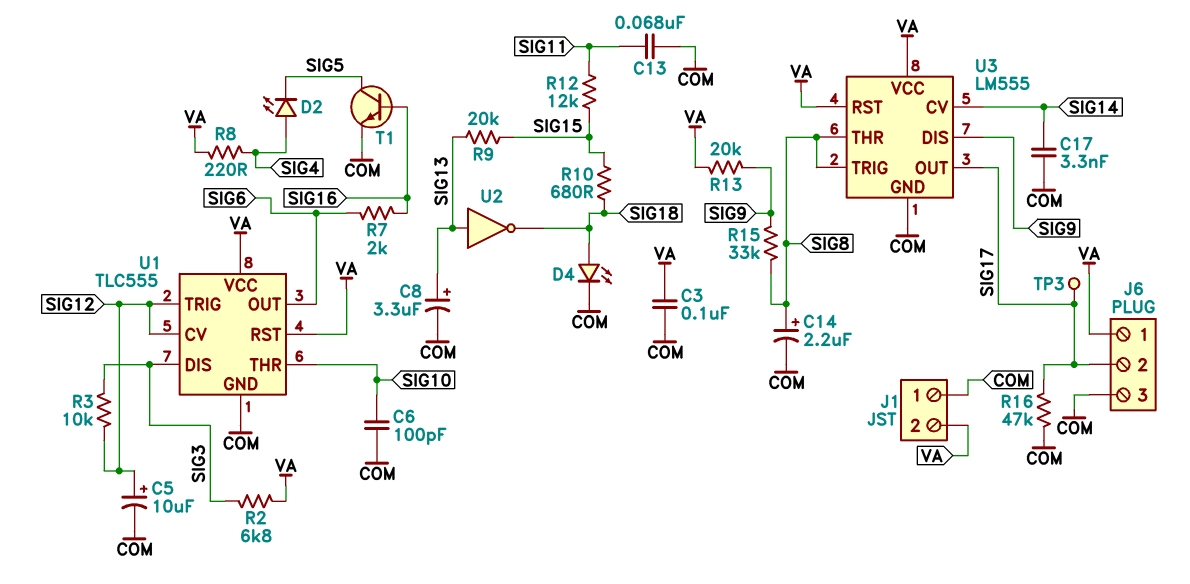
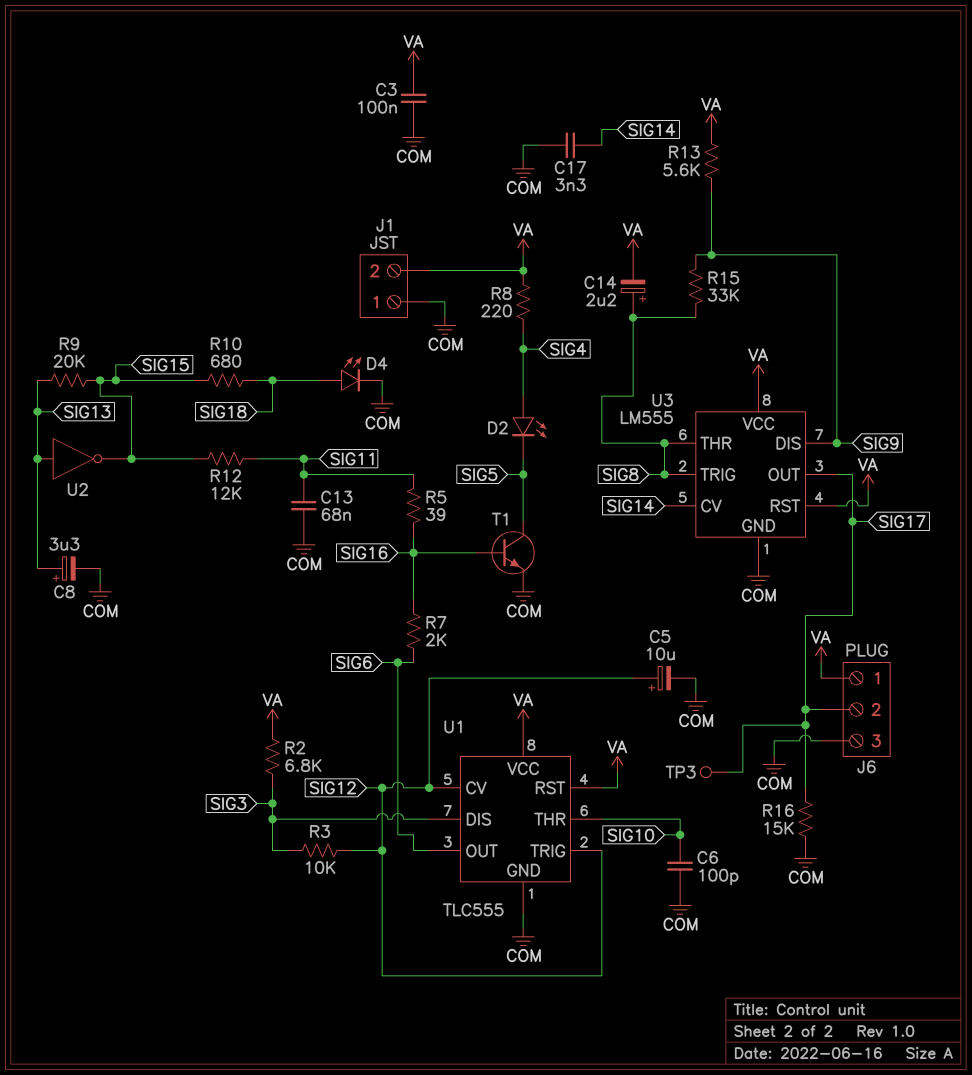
C14: 2.2uF (plus SIG8, minus COM) -> 2.2uF (plus SIG8, minus VA)
R5: none -> 39 (SIG11, SIG16)
R13: 20k (SIG9, VA) -> 5.6k (SIG9, VA)
R16: 47k (COM, SIG17) -> 15k (COM, SIG17)
U2: NOT (in SIG13, out SIG18) -> NOT (in SIG13, out SIG15)

